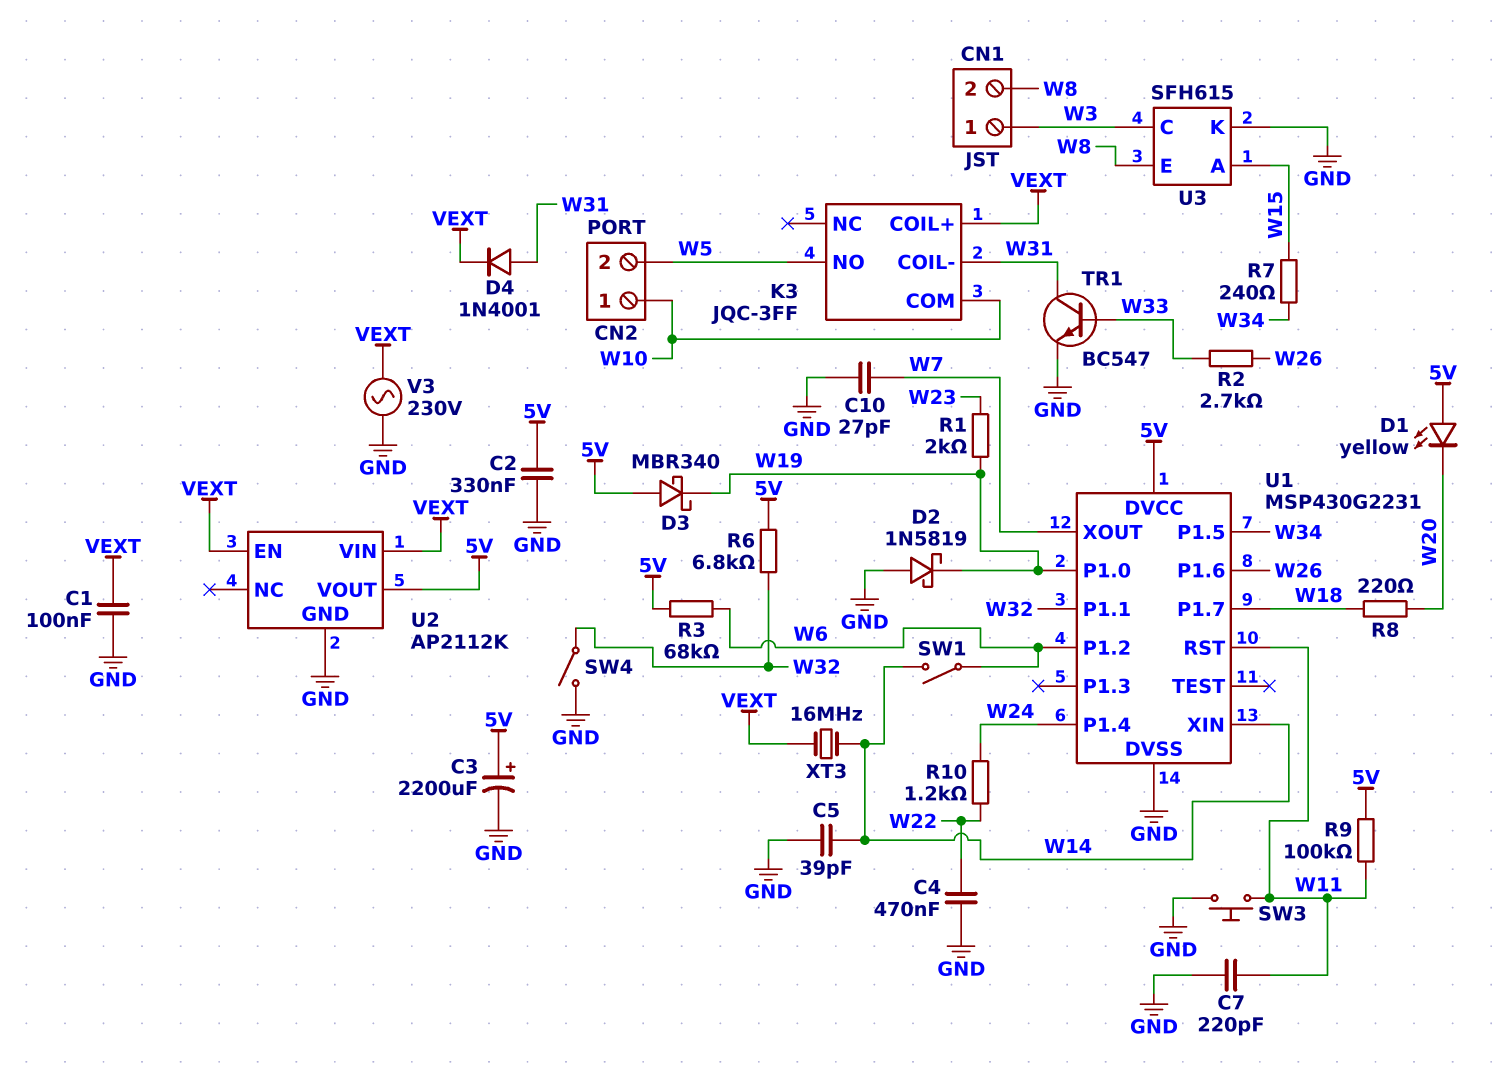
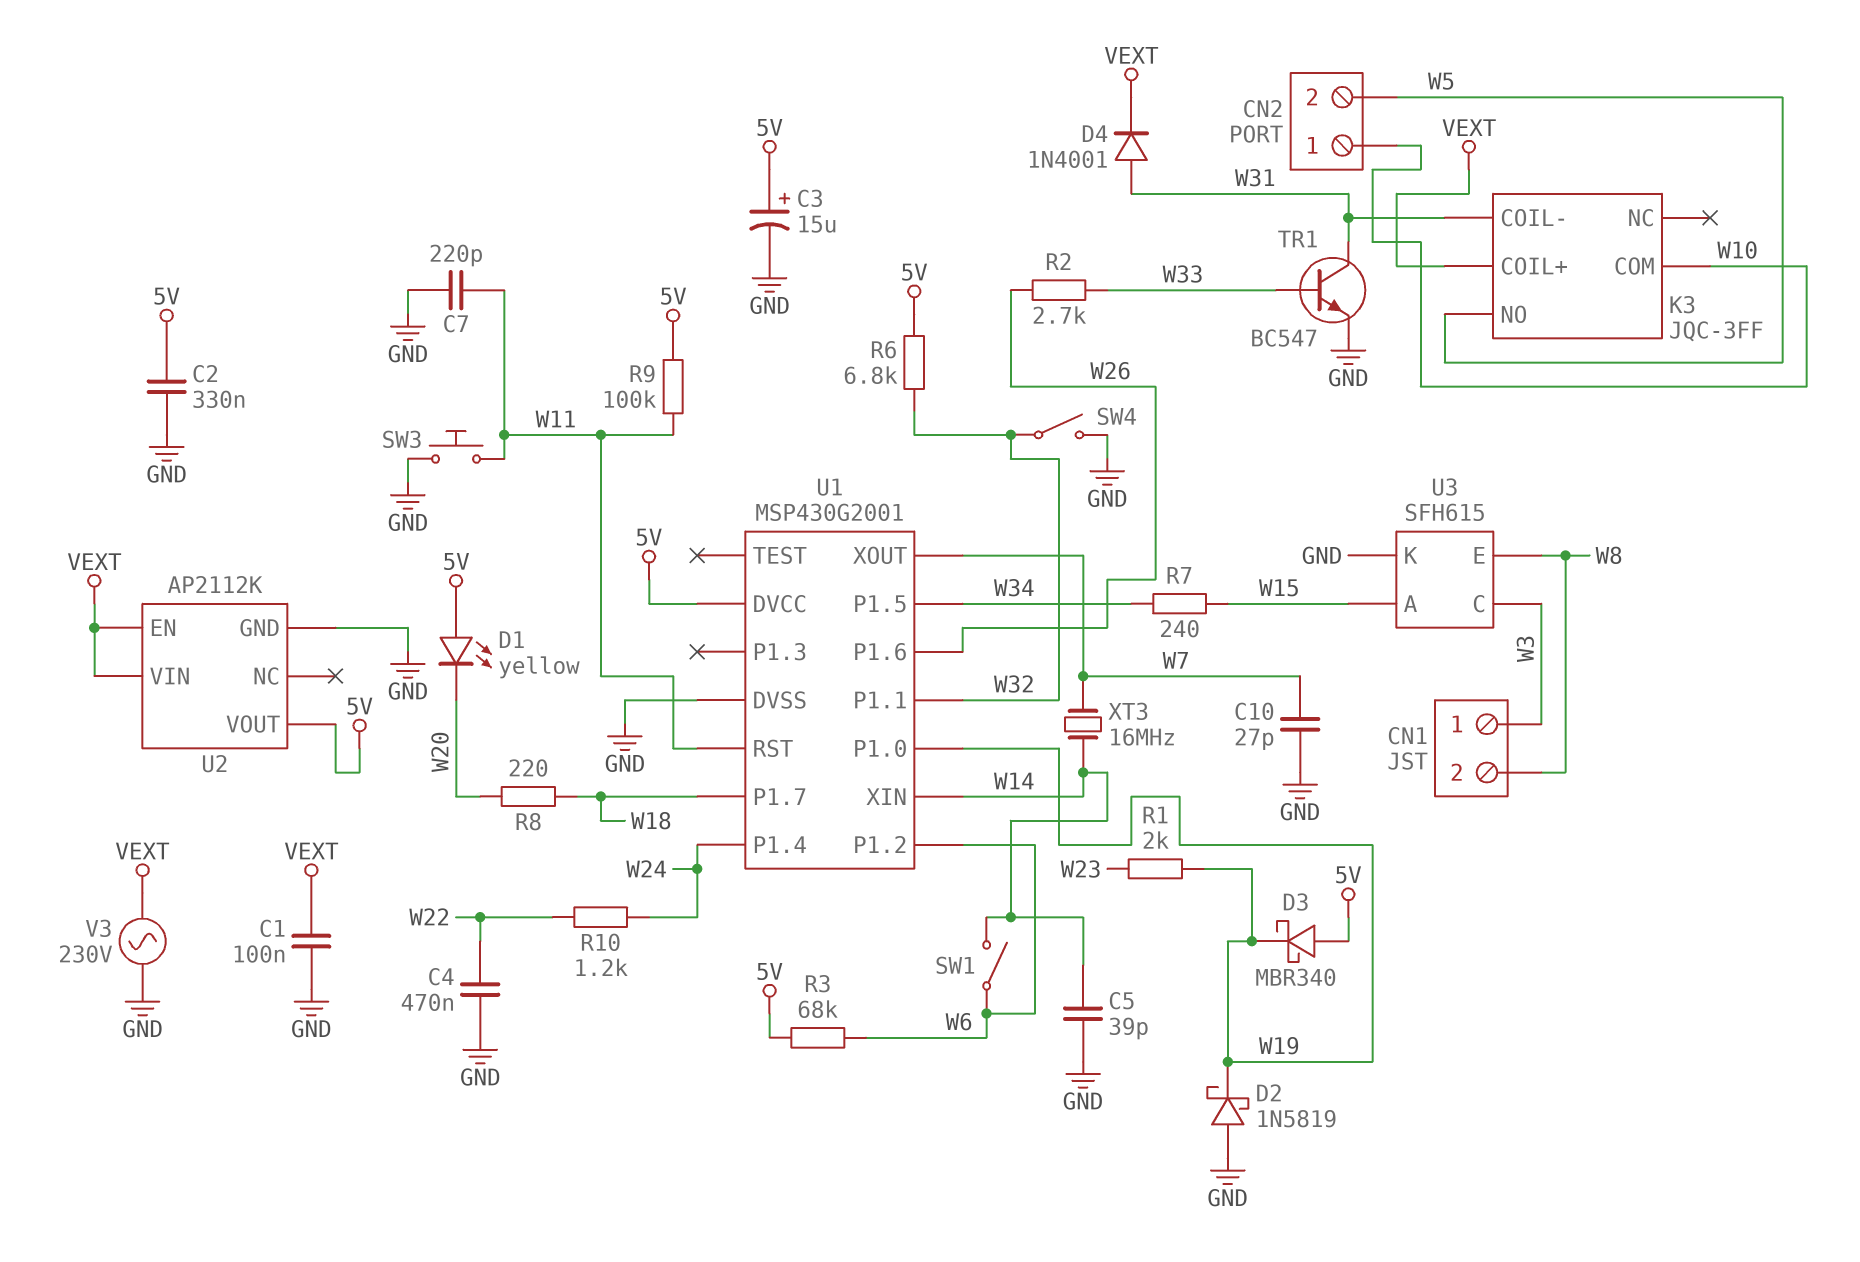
C3: 2200uF (plus 5V, minus GND) -> 15uF (plus 5V, minus GND)
U1: MSP430G2231 -> MSP430G2001
XT3: 16MHz (VEXT, W14) -> 16MHz (W7, W14)

